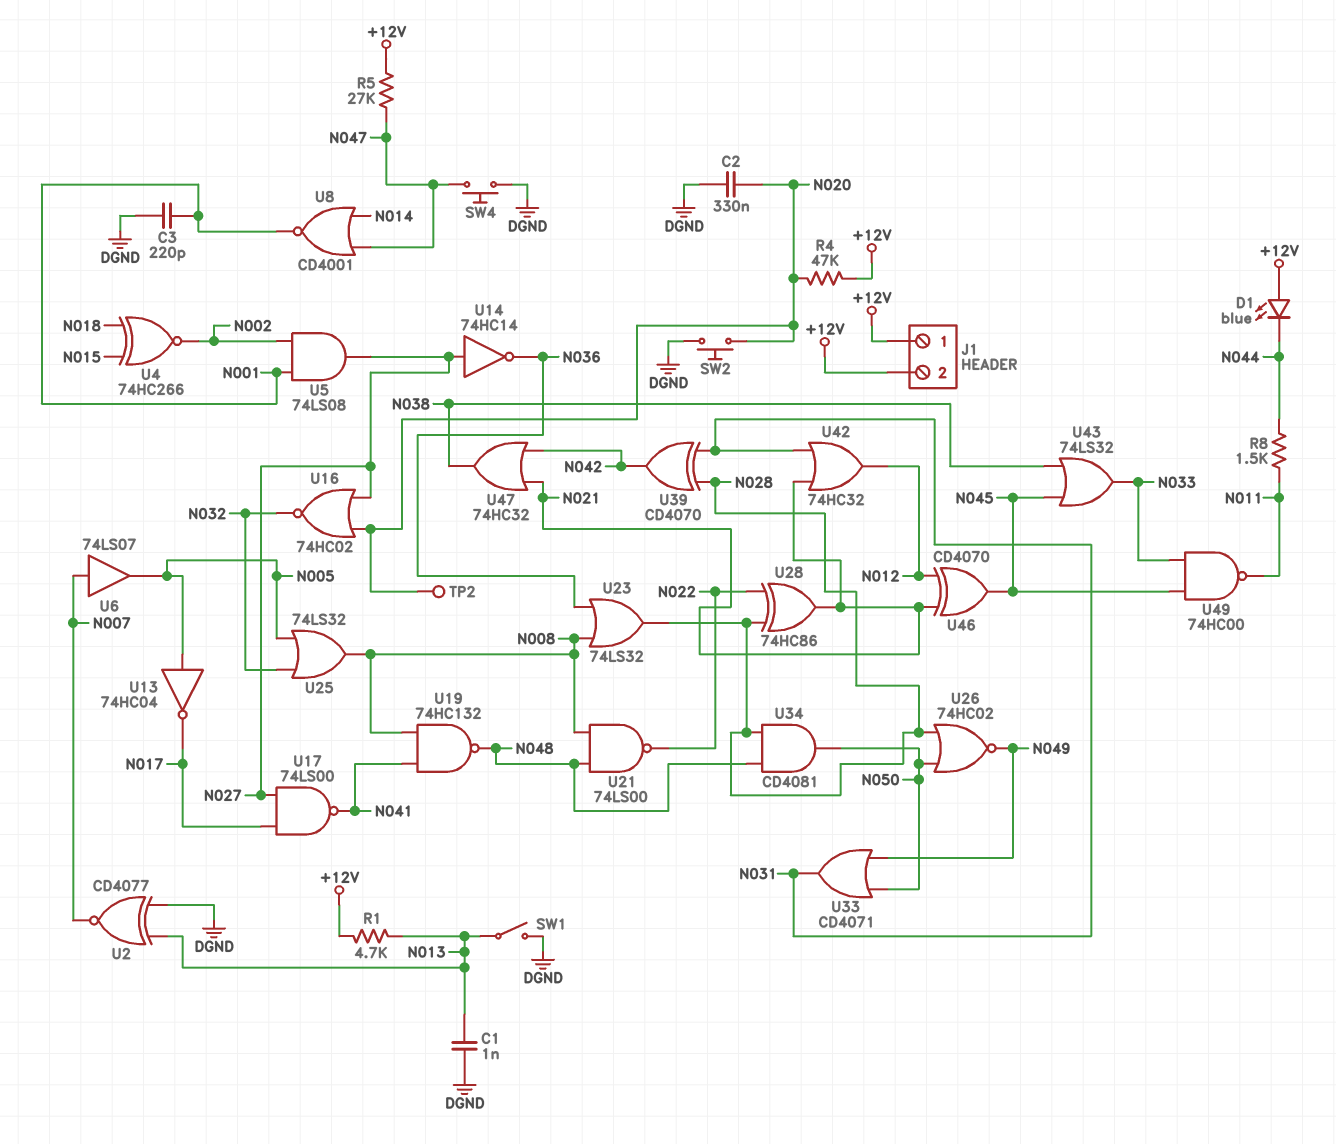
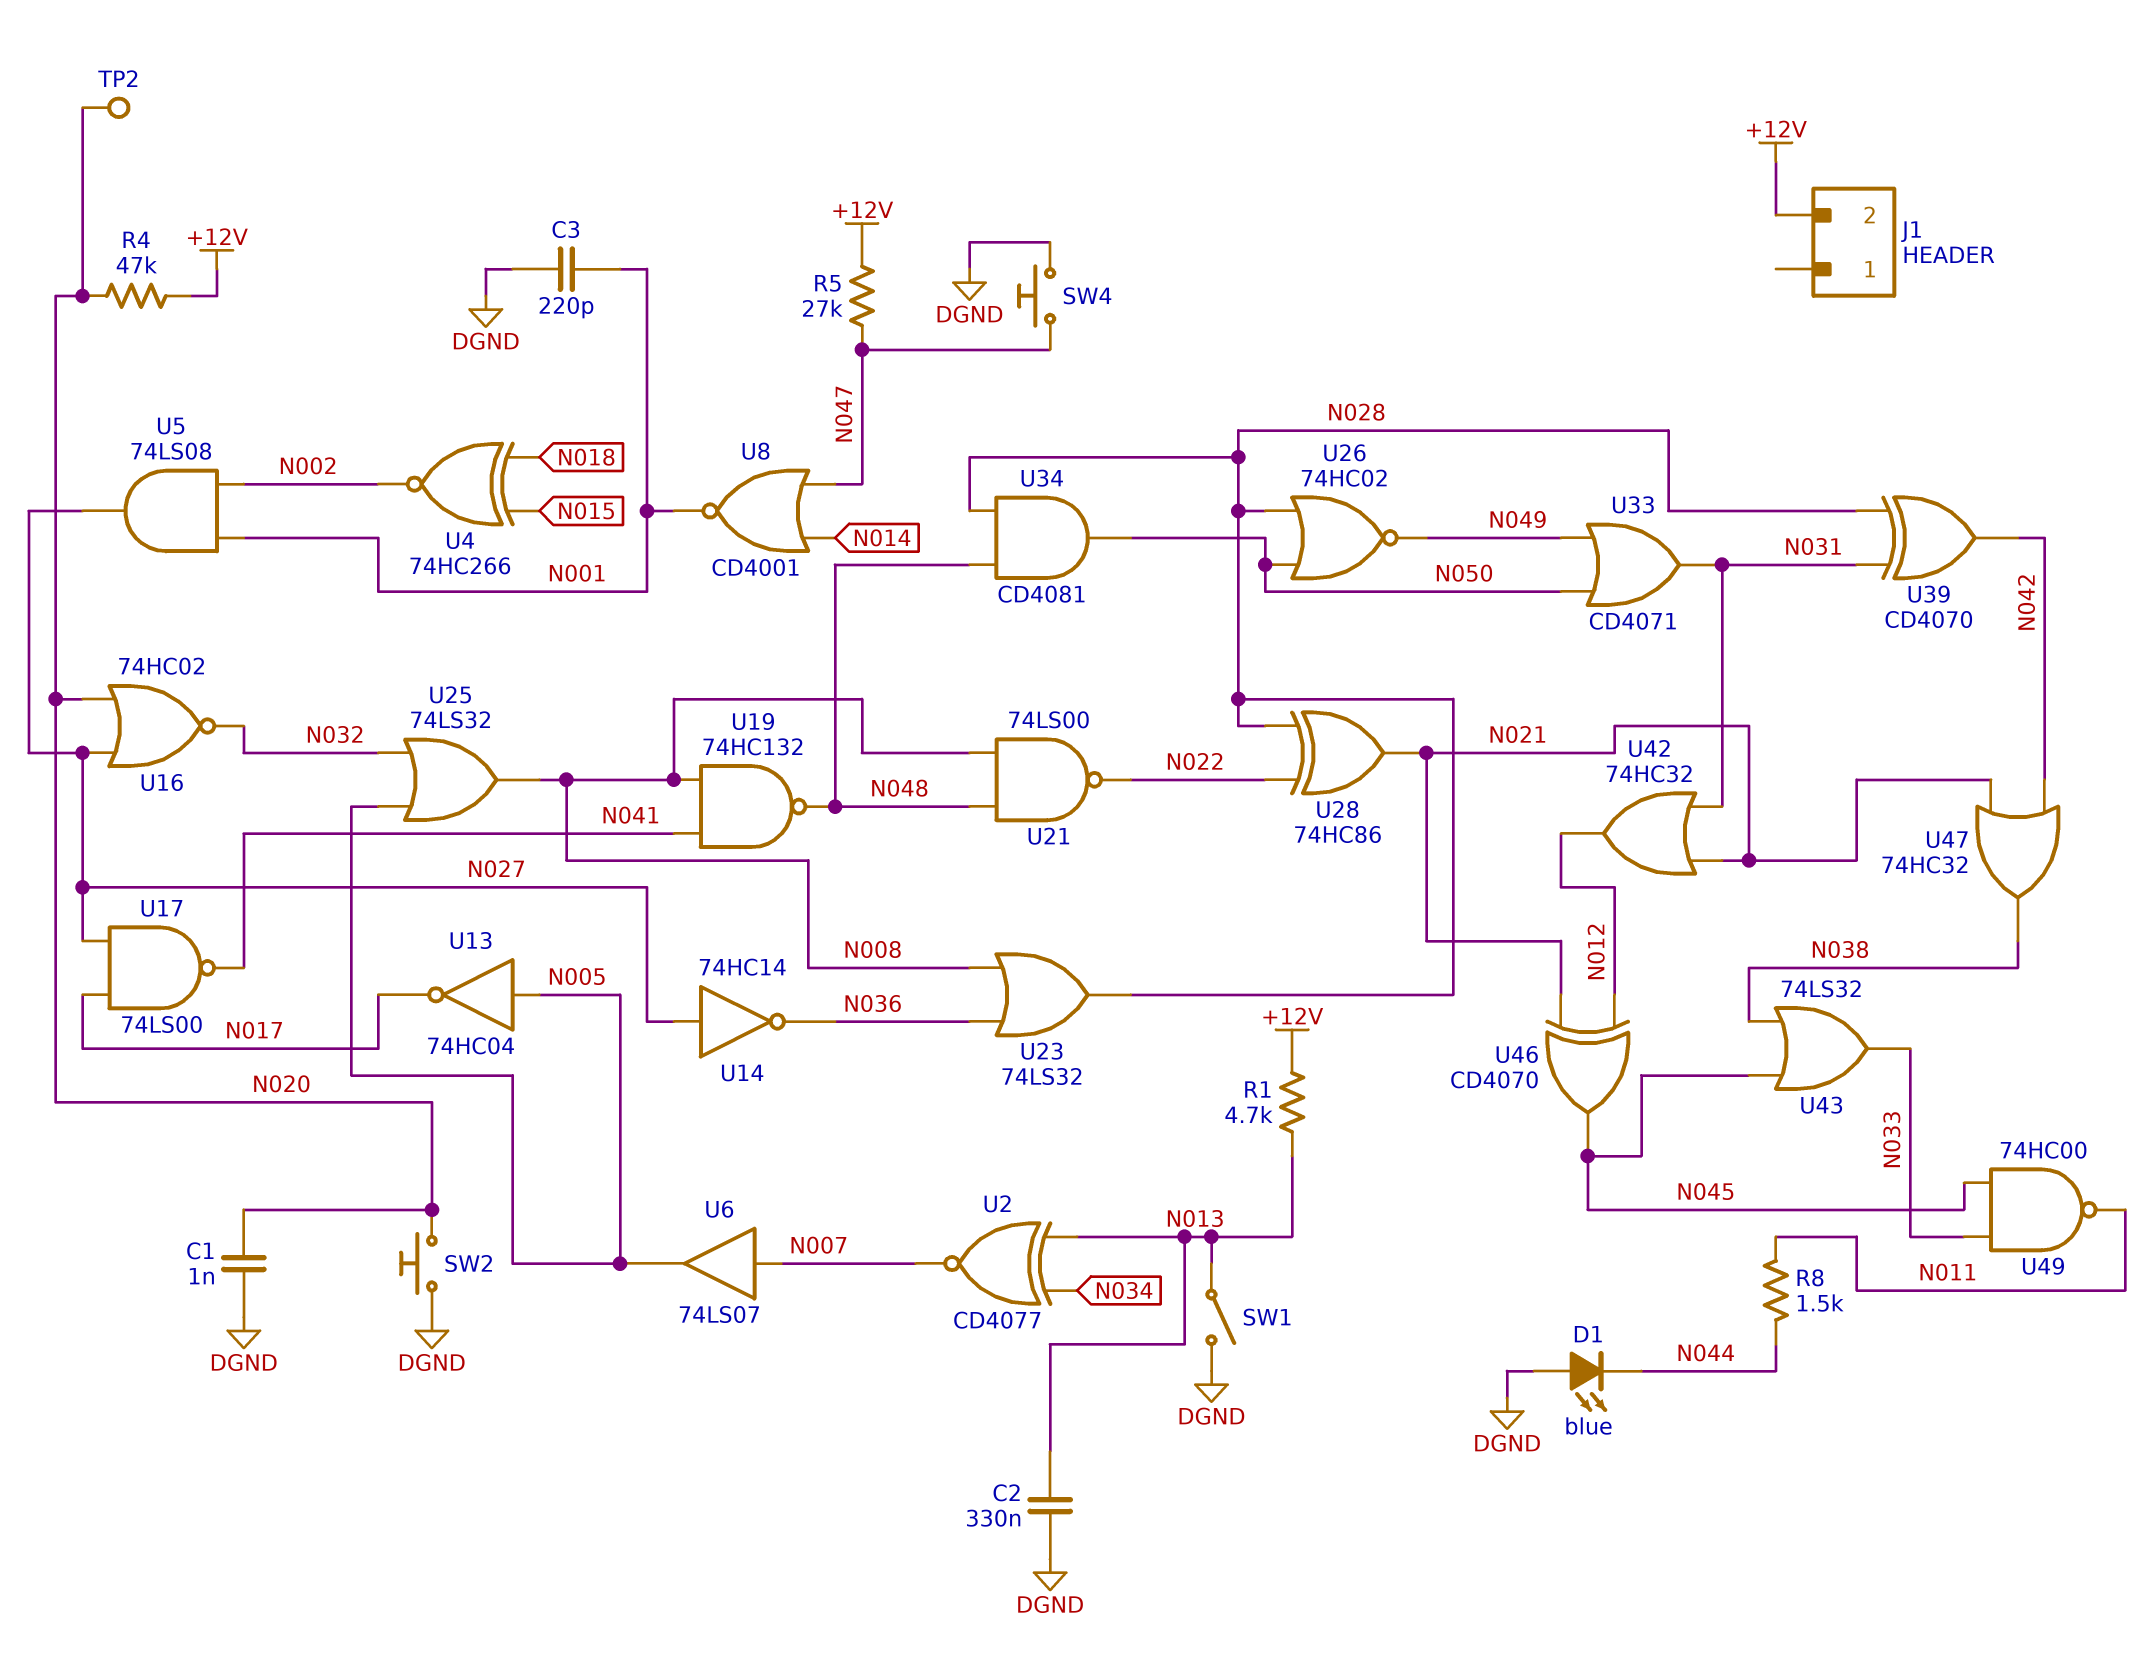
C1: 1nF (DGND, N013) -> 1nF (DGND, N020)
C2: 330nF (DGND, N020) -> 330nF (DGND, N013)
D1: LED blue (A +12V, K N044) -> LED blue (A DGND, K N044)
J1 pin 1: +12V -> none
U2: XNOR CD4077 (in DGND, in N013, out N007) -> XNOR CD4077 (in N013, in N034, out N007)

